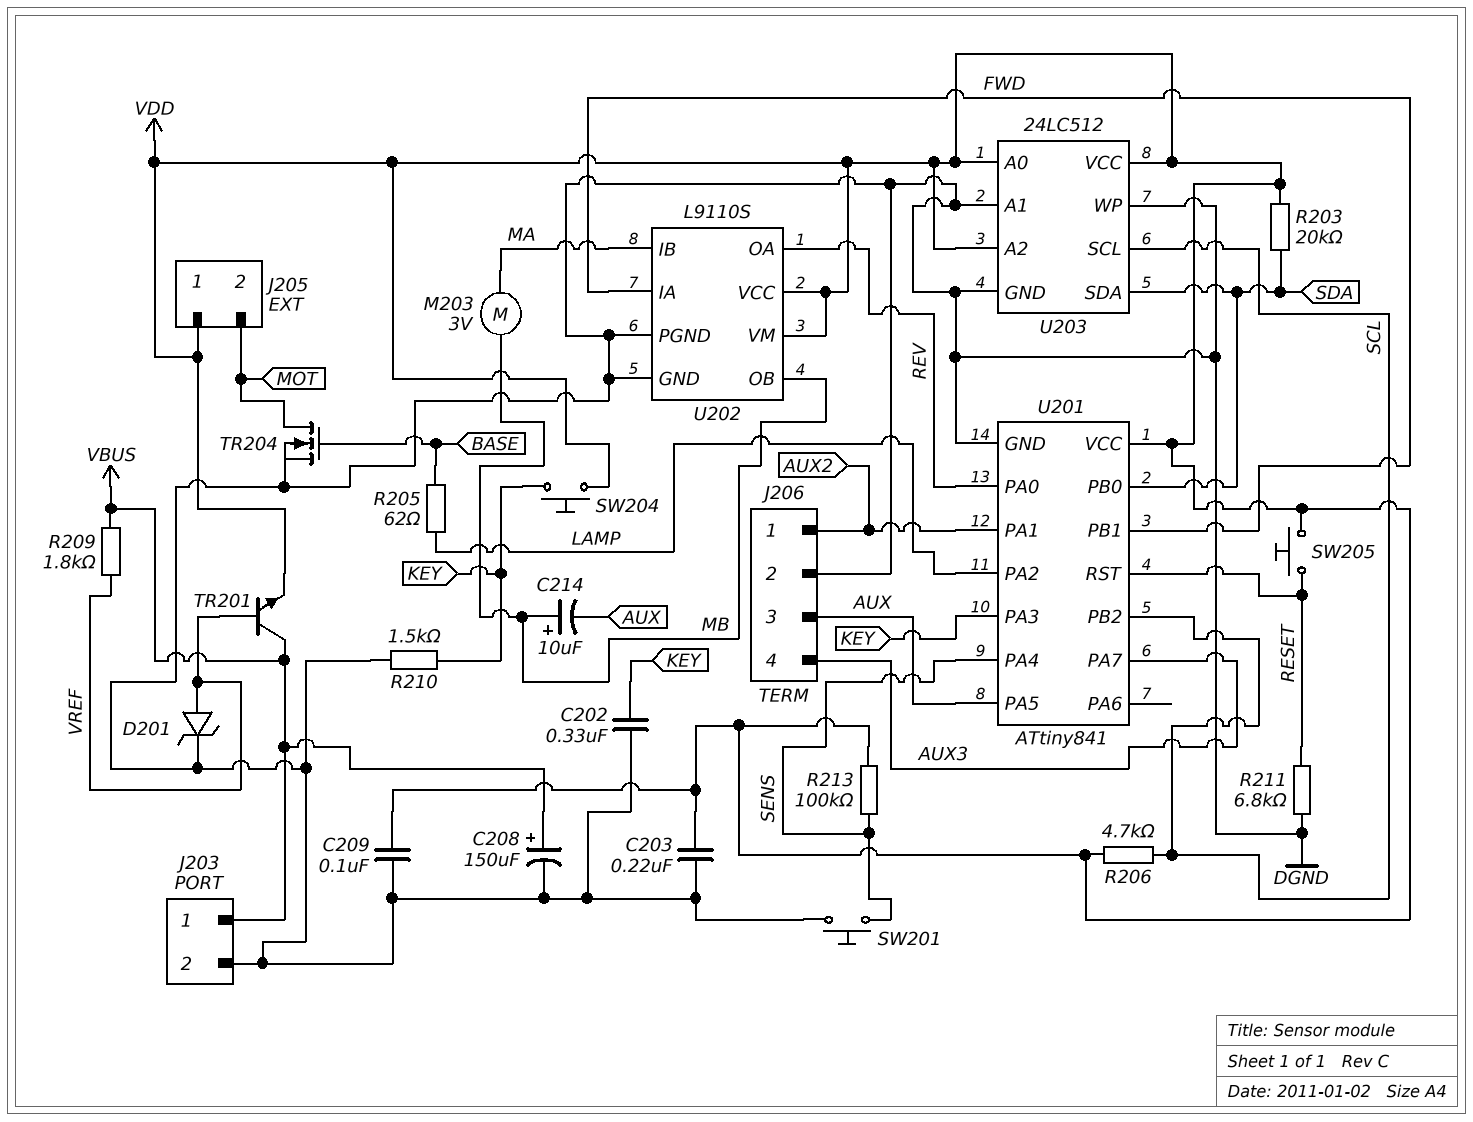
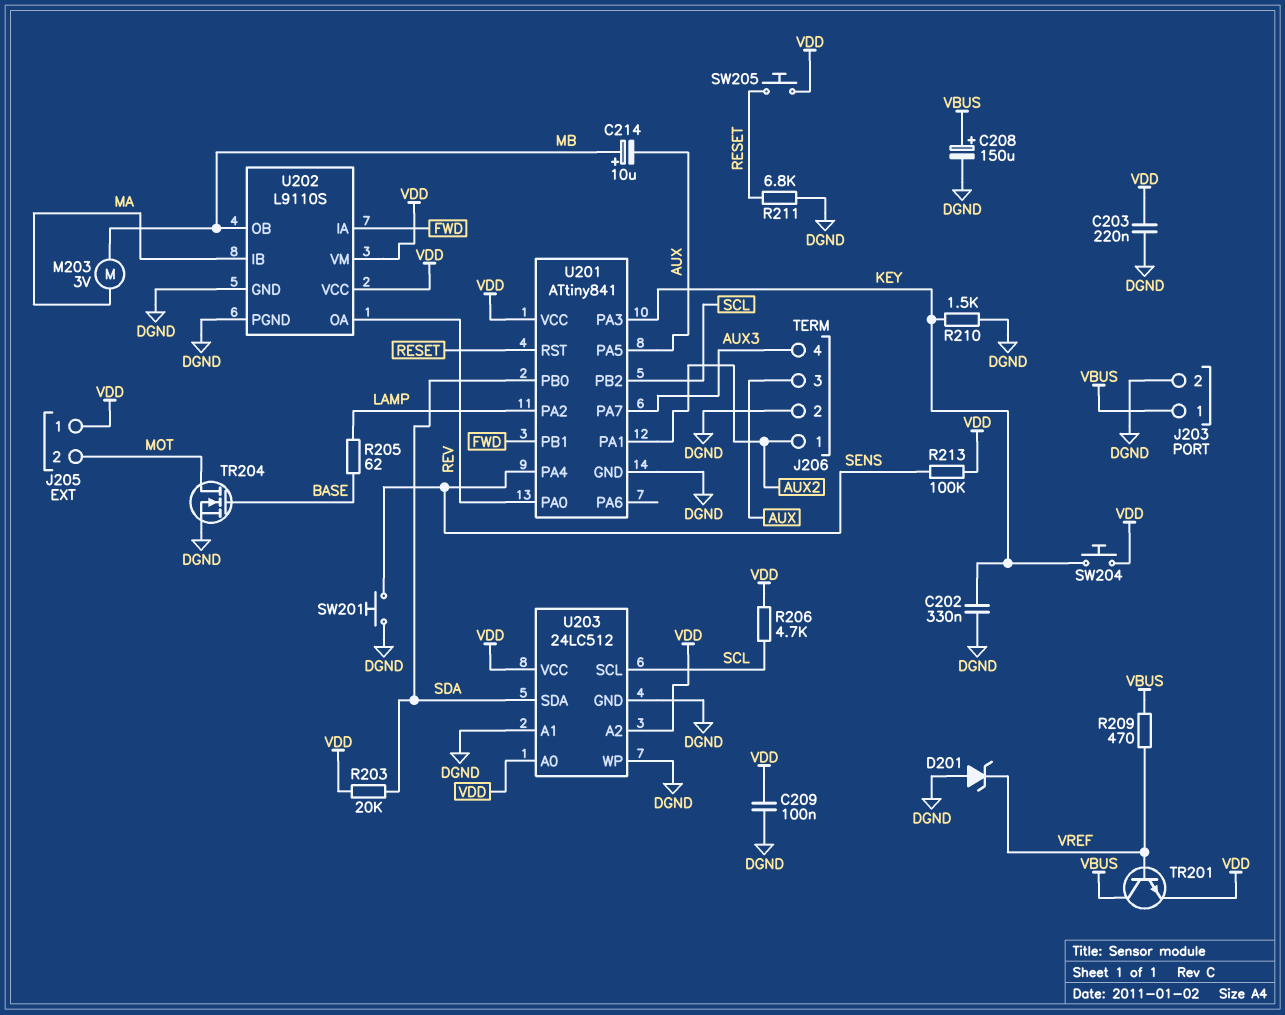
D201: zener (A VREF, K DGND) -> zener (A DGND, K VREF)
R209: 1.8k (VBUS, VREF) -> 470 (VBUS, VREF)

